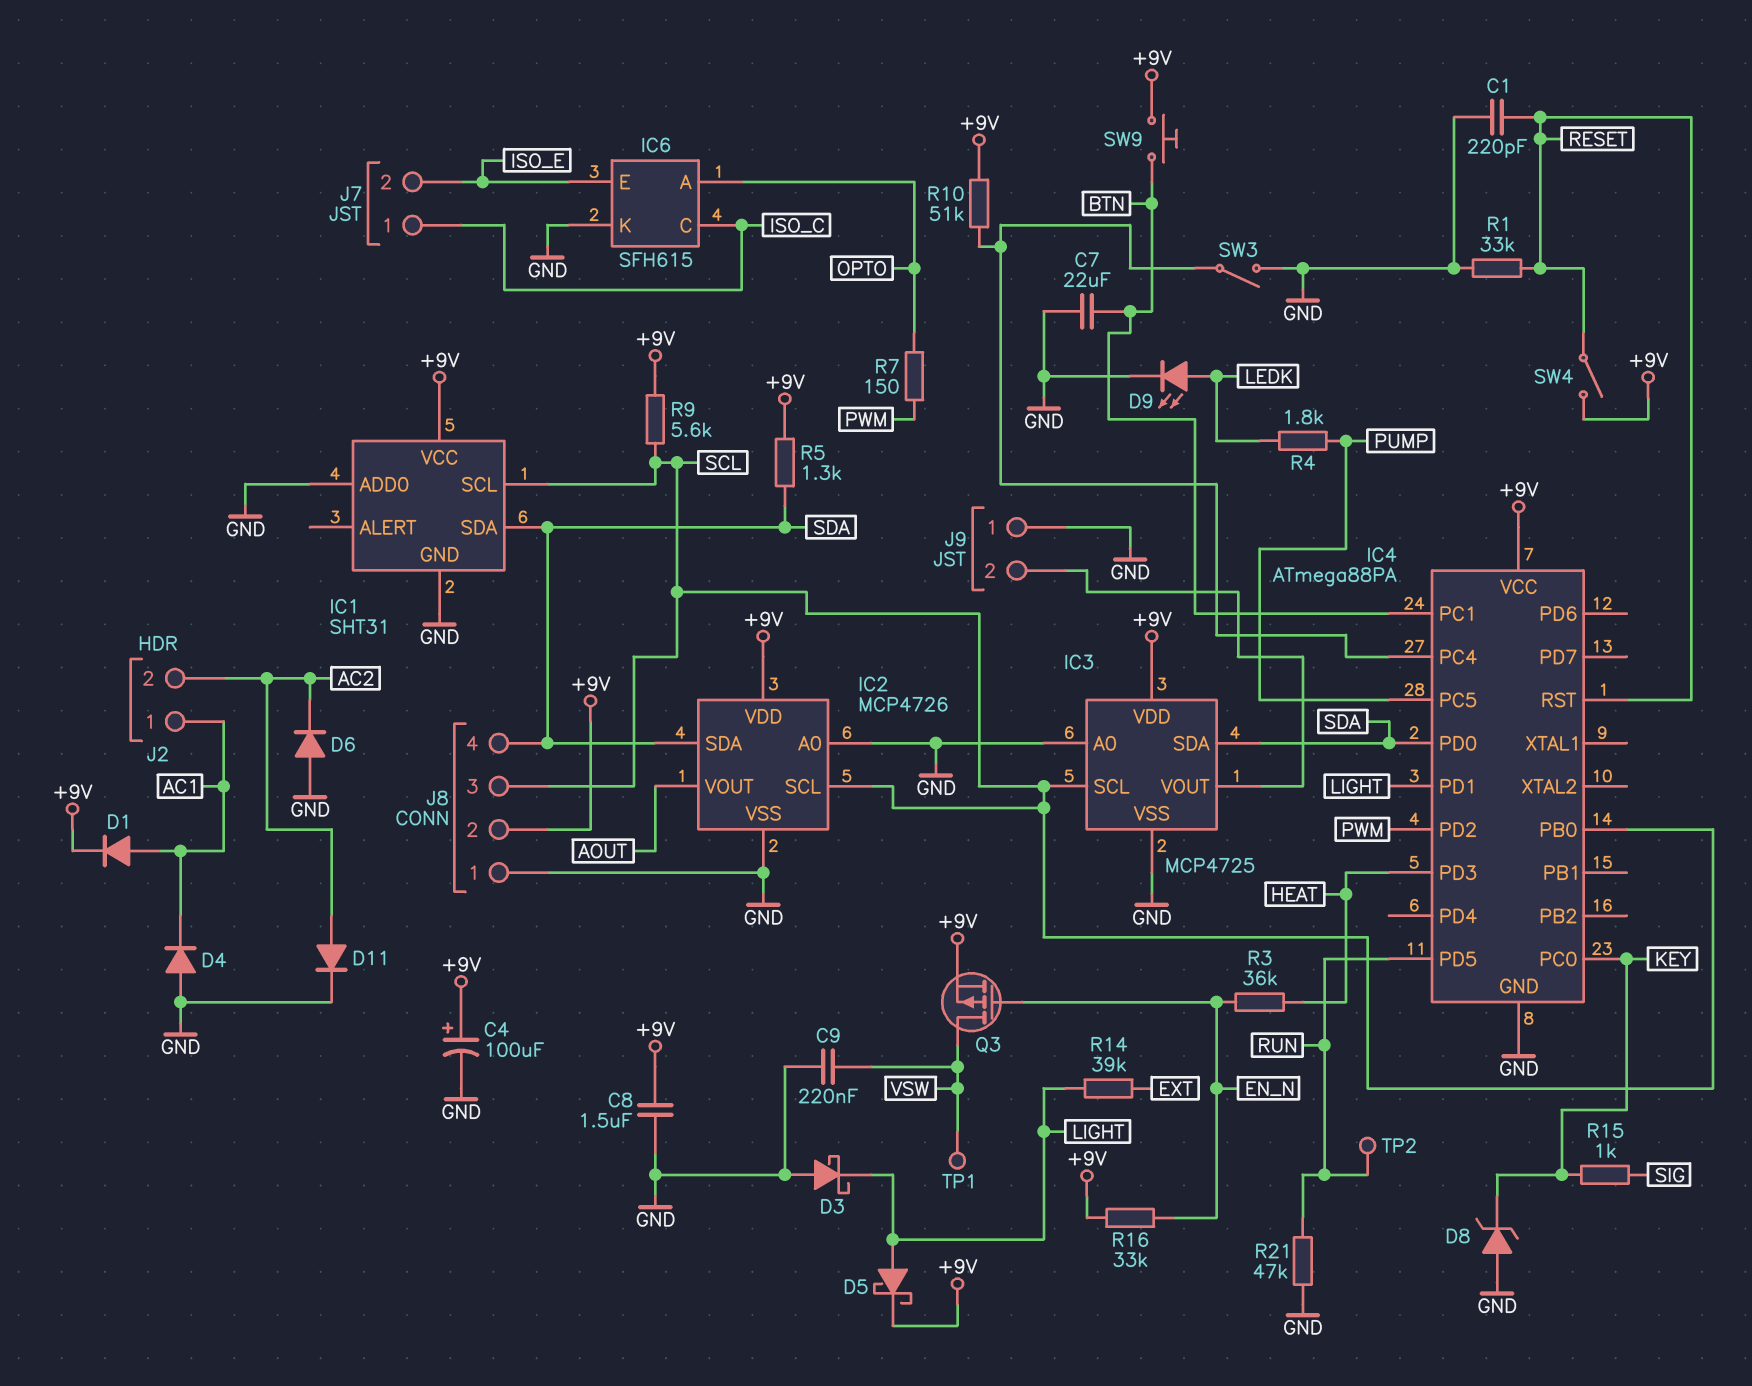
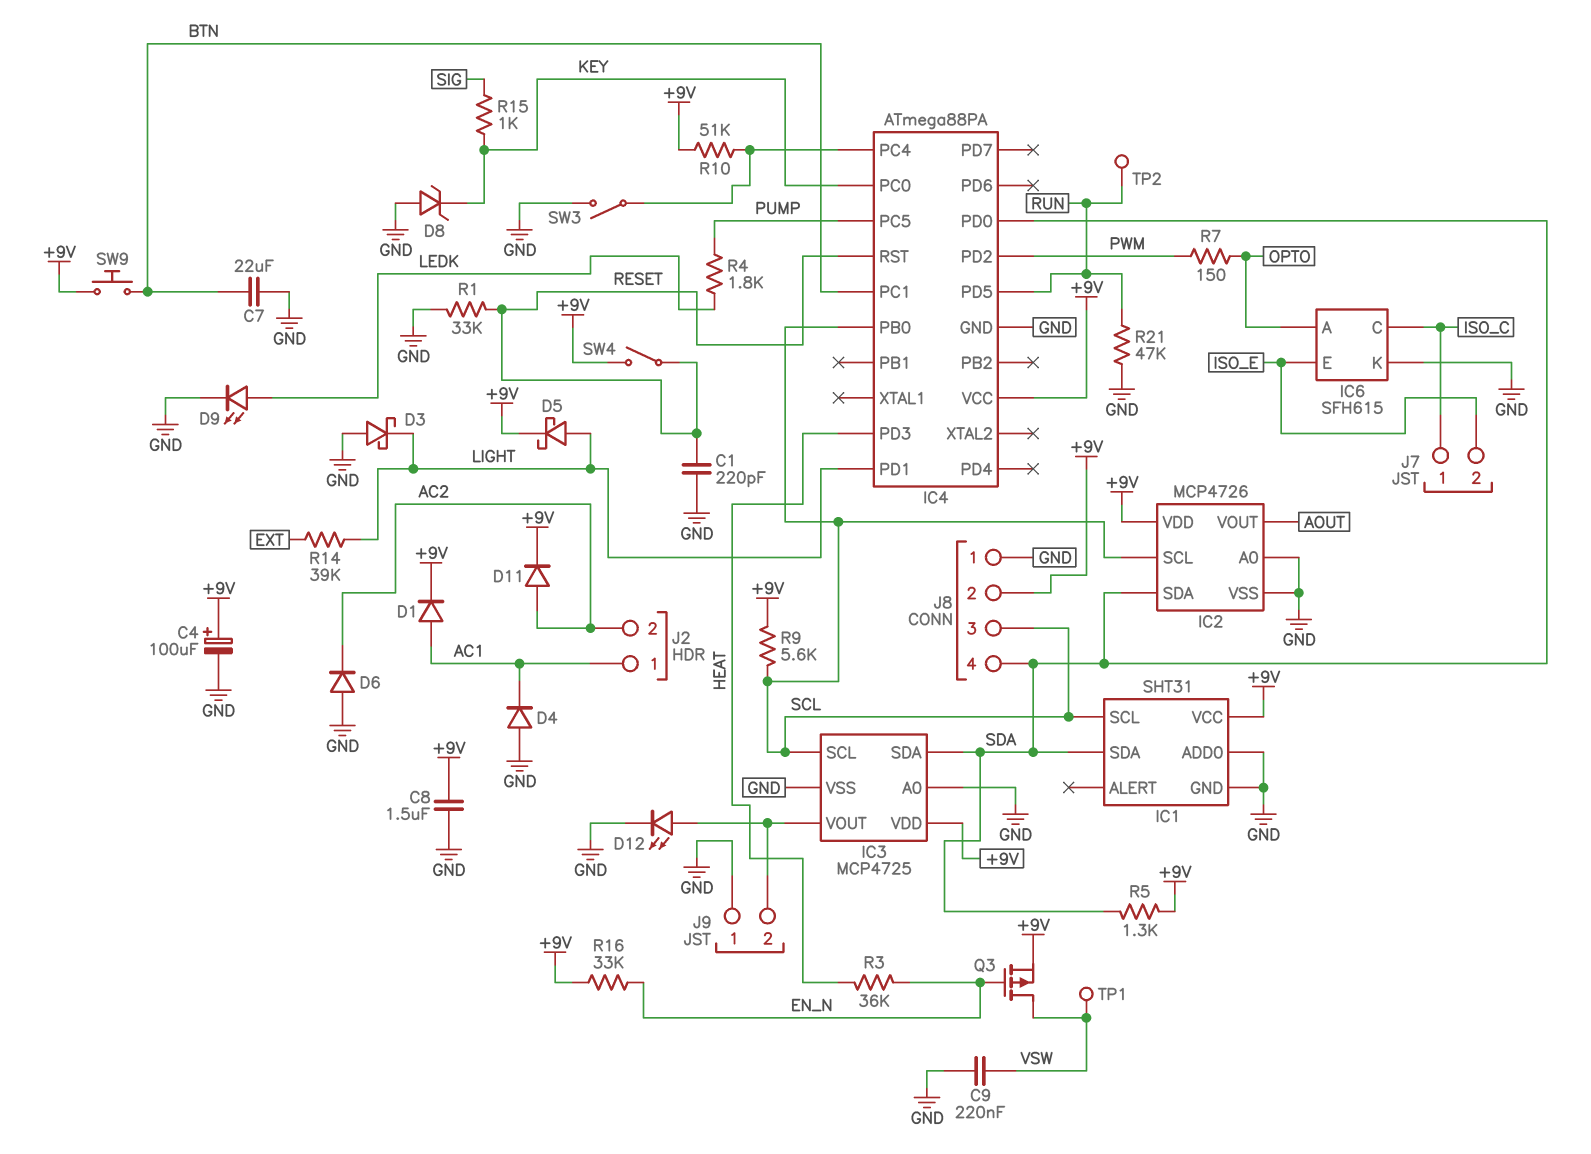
D11: diode (A AC2, K GND) -> diode (A AC2, K +9V)
D12: none -> LED (A IC3/VOUT, K GND)

